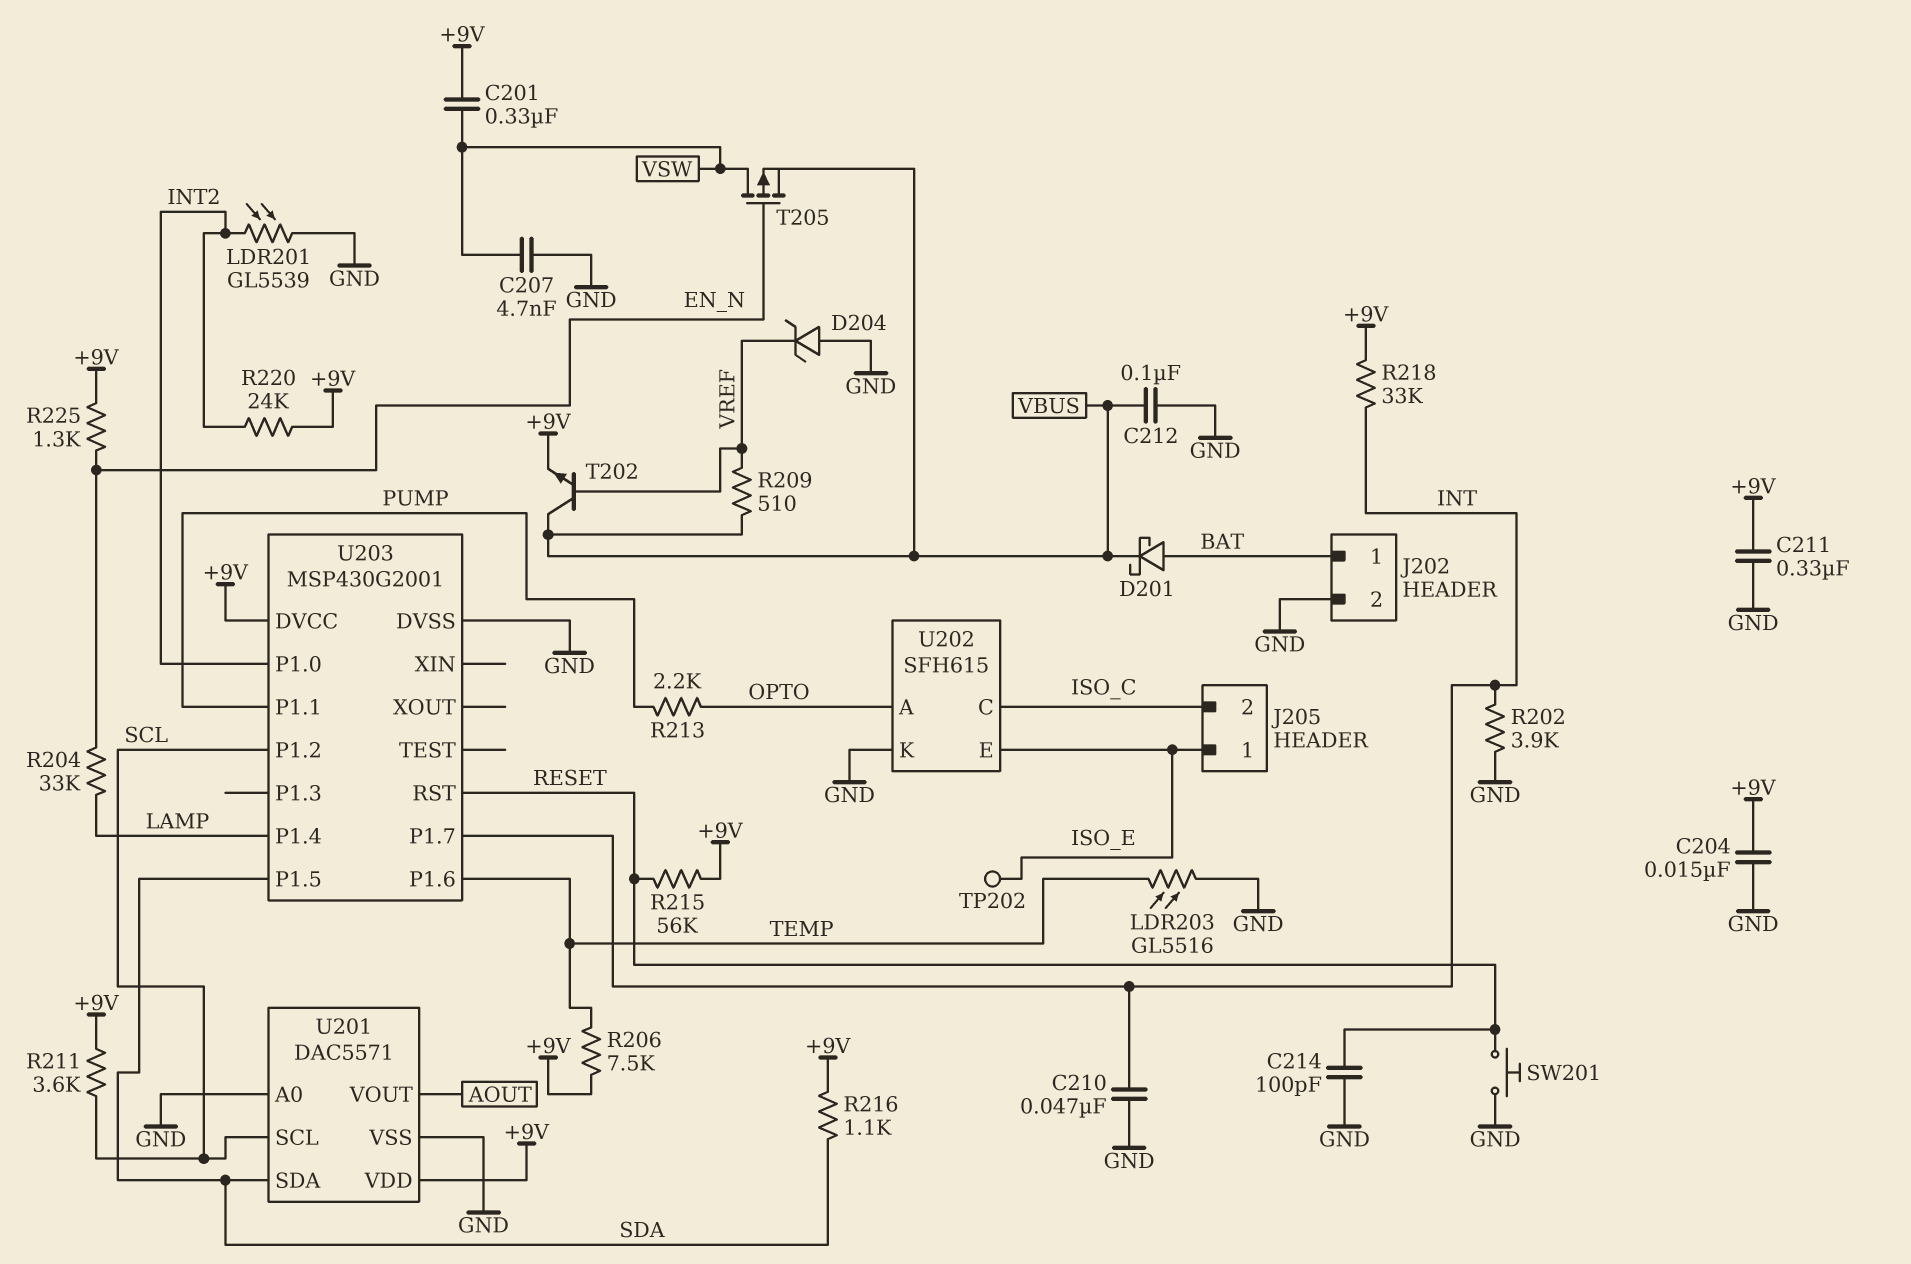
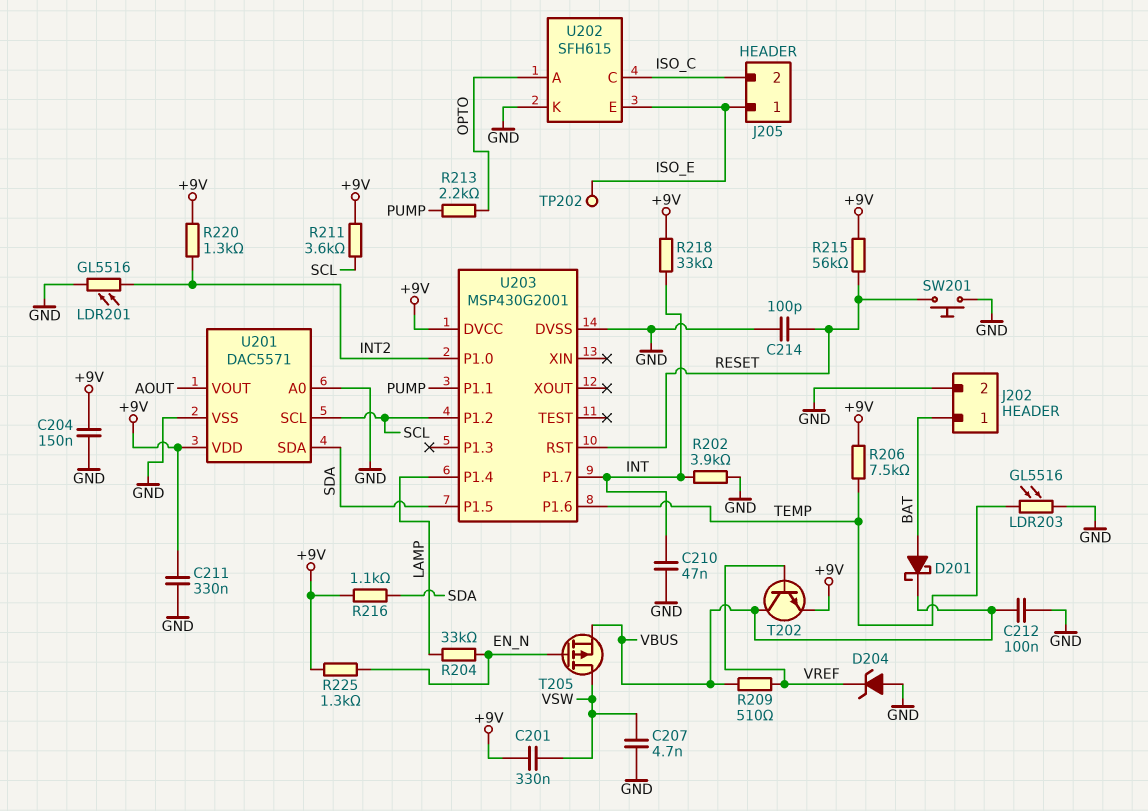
C204: 15nF (+9V, GND) -> 150nF (+9V, GND)
LDR201: GL5539 (GND, INT2) -> GL5516 (GND, INT2)
R220: 24k (+9V, INT2) -> 1.3k (+9V, INT2)

